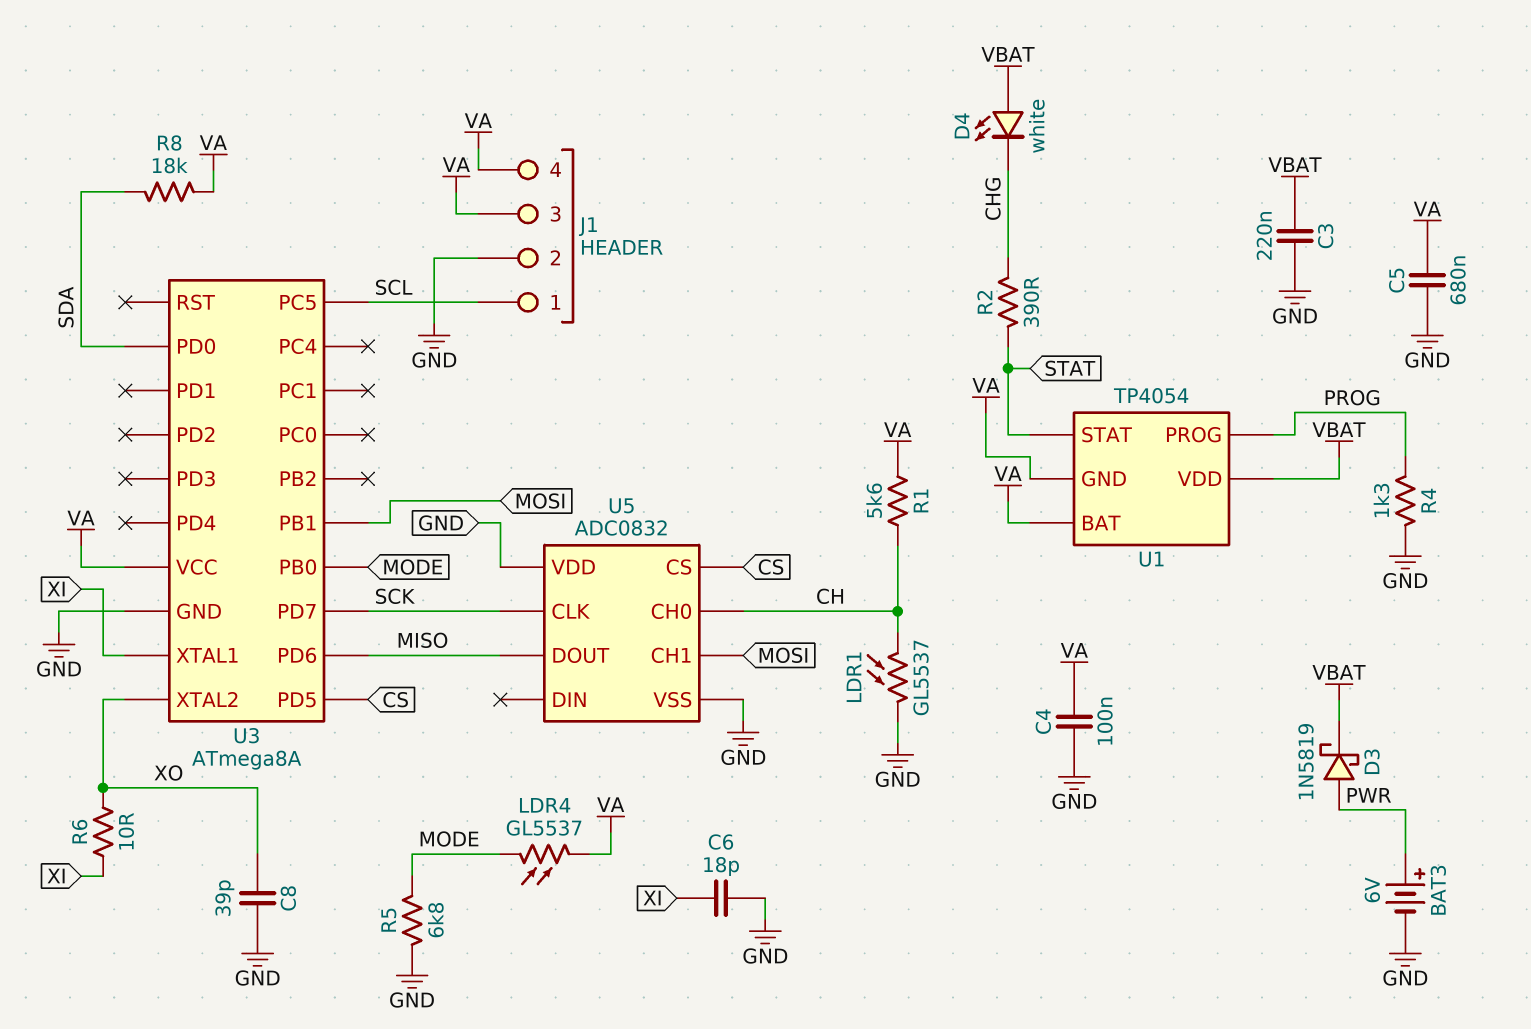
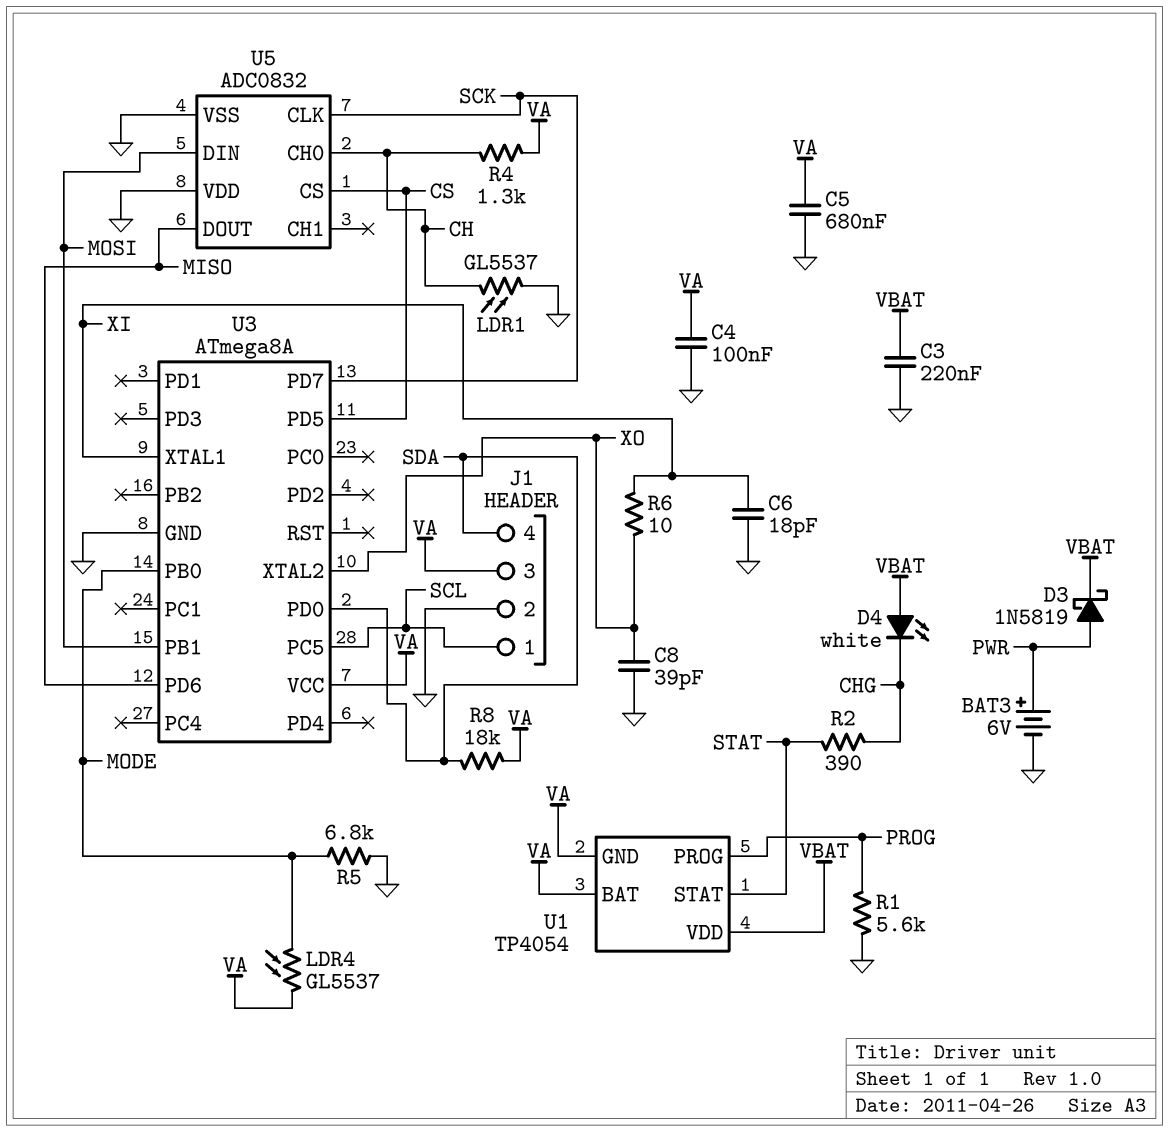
J1 pin 4: VA -> SDA
R1: 5.6k (CH, VA) -> 5.6k (GND, PROG)
R4: 1.3k (GND, PROG) -> 1.3k (CH, VA)
U5 pin CH1: MOSI -> none
U5 pin DIN: none -> MOSI

